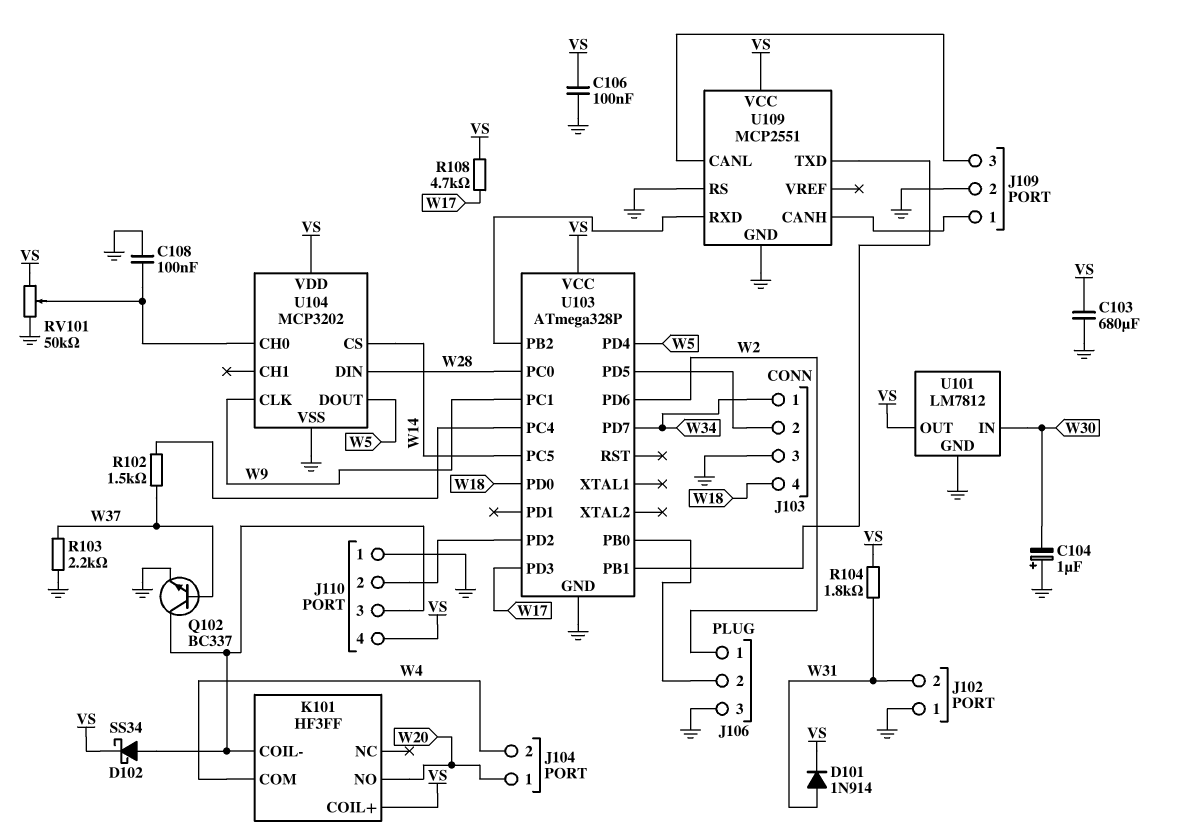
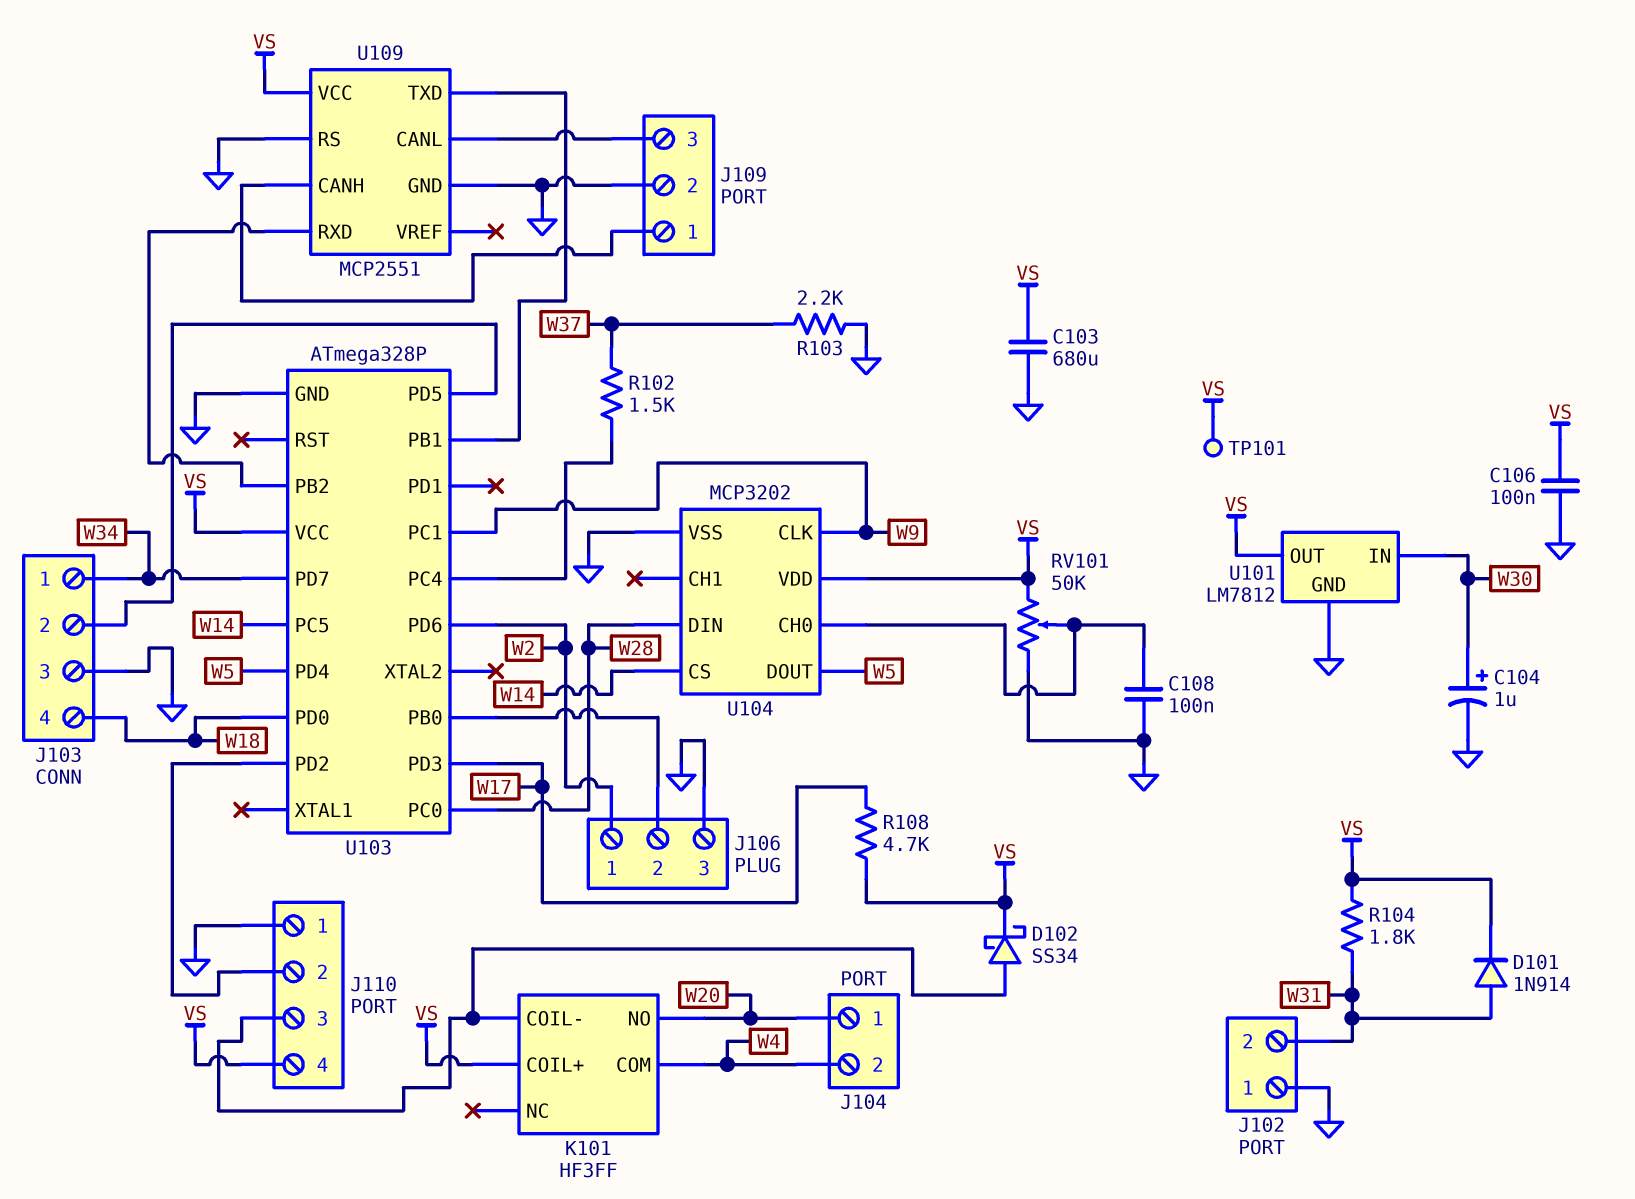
C104: 1uF (plus GND, minus W30) -> 1uF (plus W30, minus GND)
Q102: NPN BC337 (B W37, C J110/3, E GND) -> none
TP101: none -> test point (VS)

